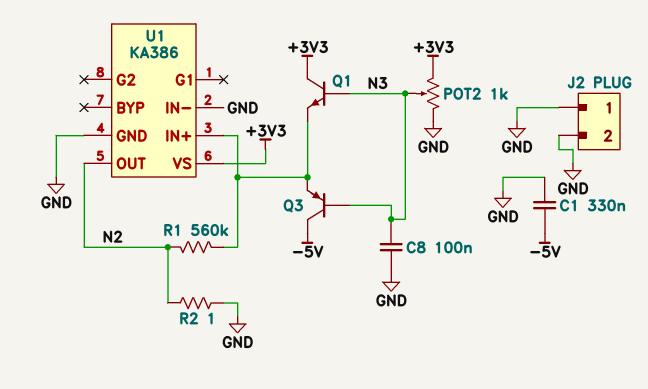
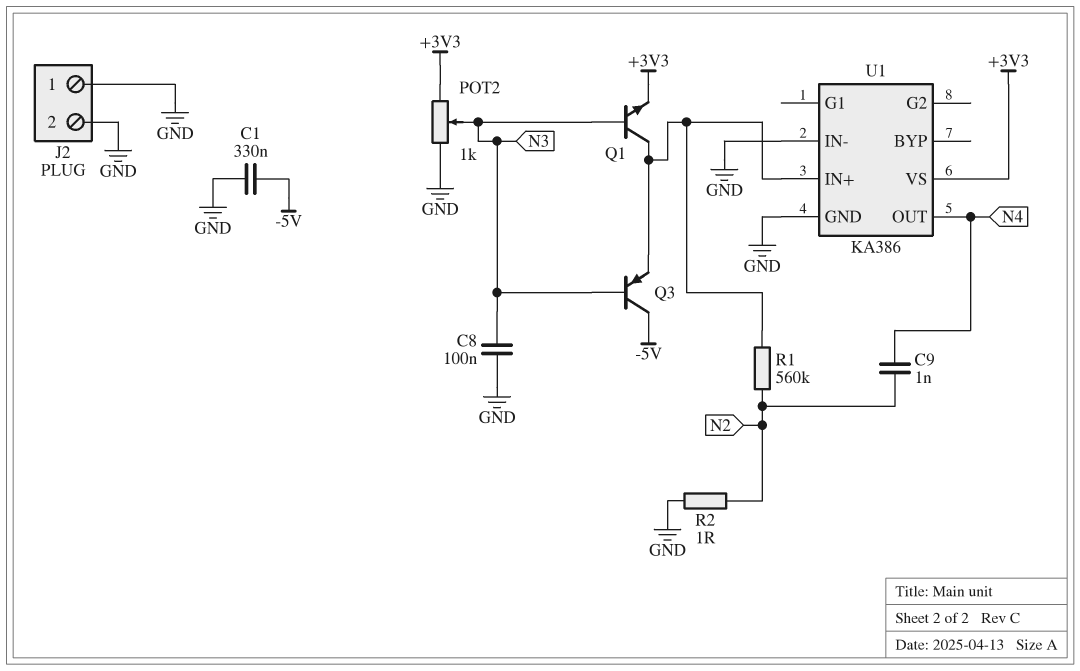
C9: none -> 1nF (N2, N4)
Q1: NPN (B N3, C +3V3, E U1/IN+) -> NPN (B N3, C U1/IN+, E +3V3)
U1 pin OUT: N2 -> N4

